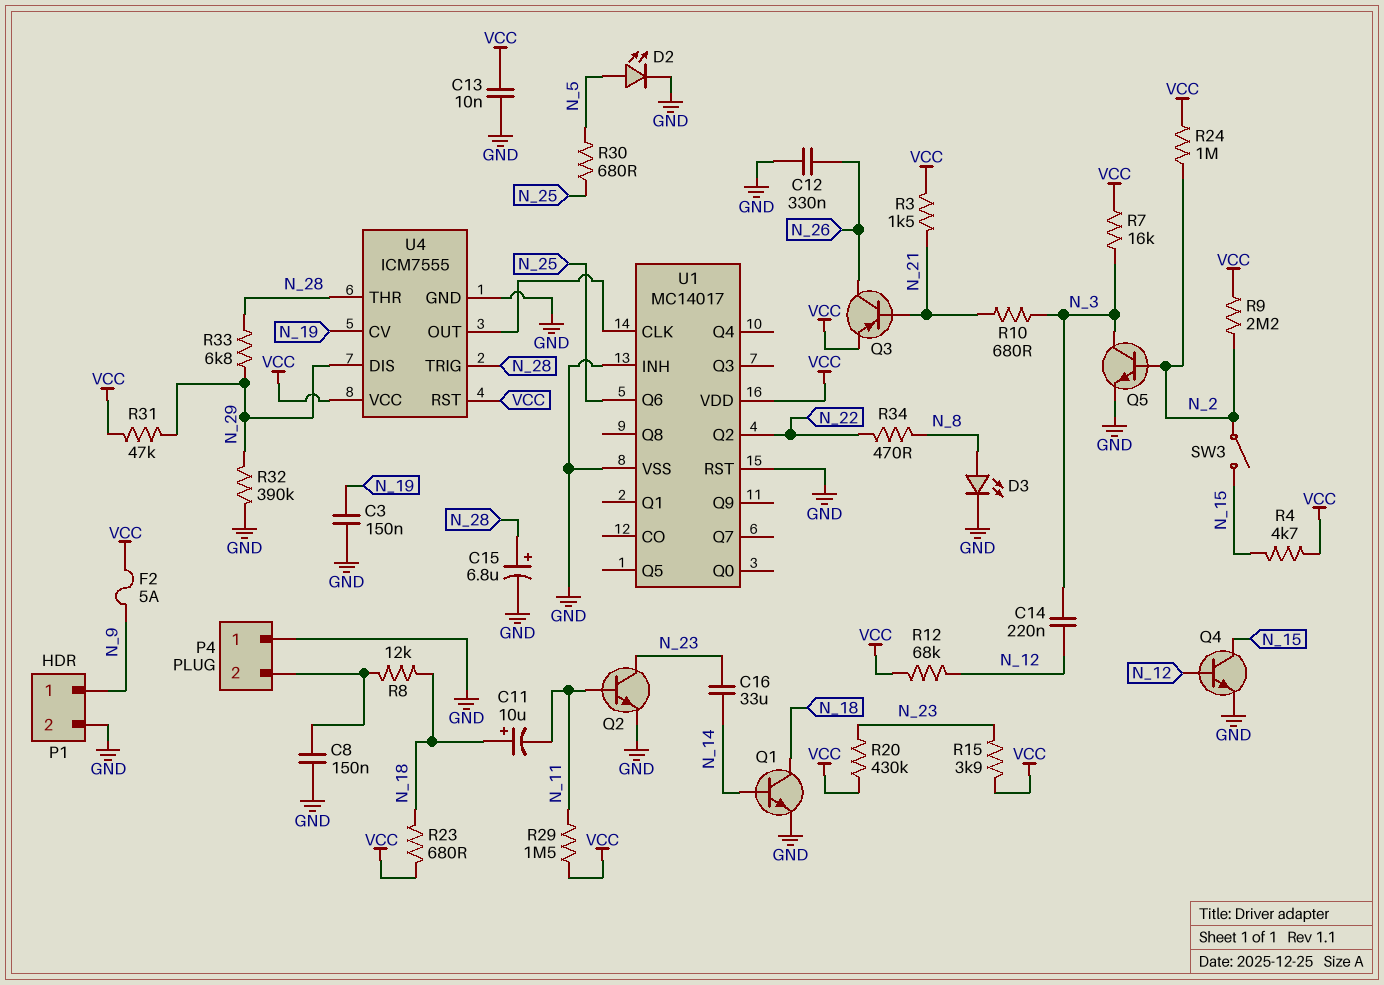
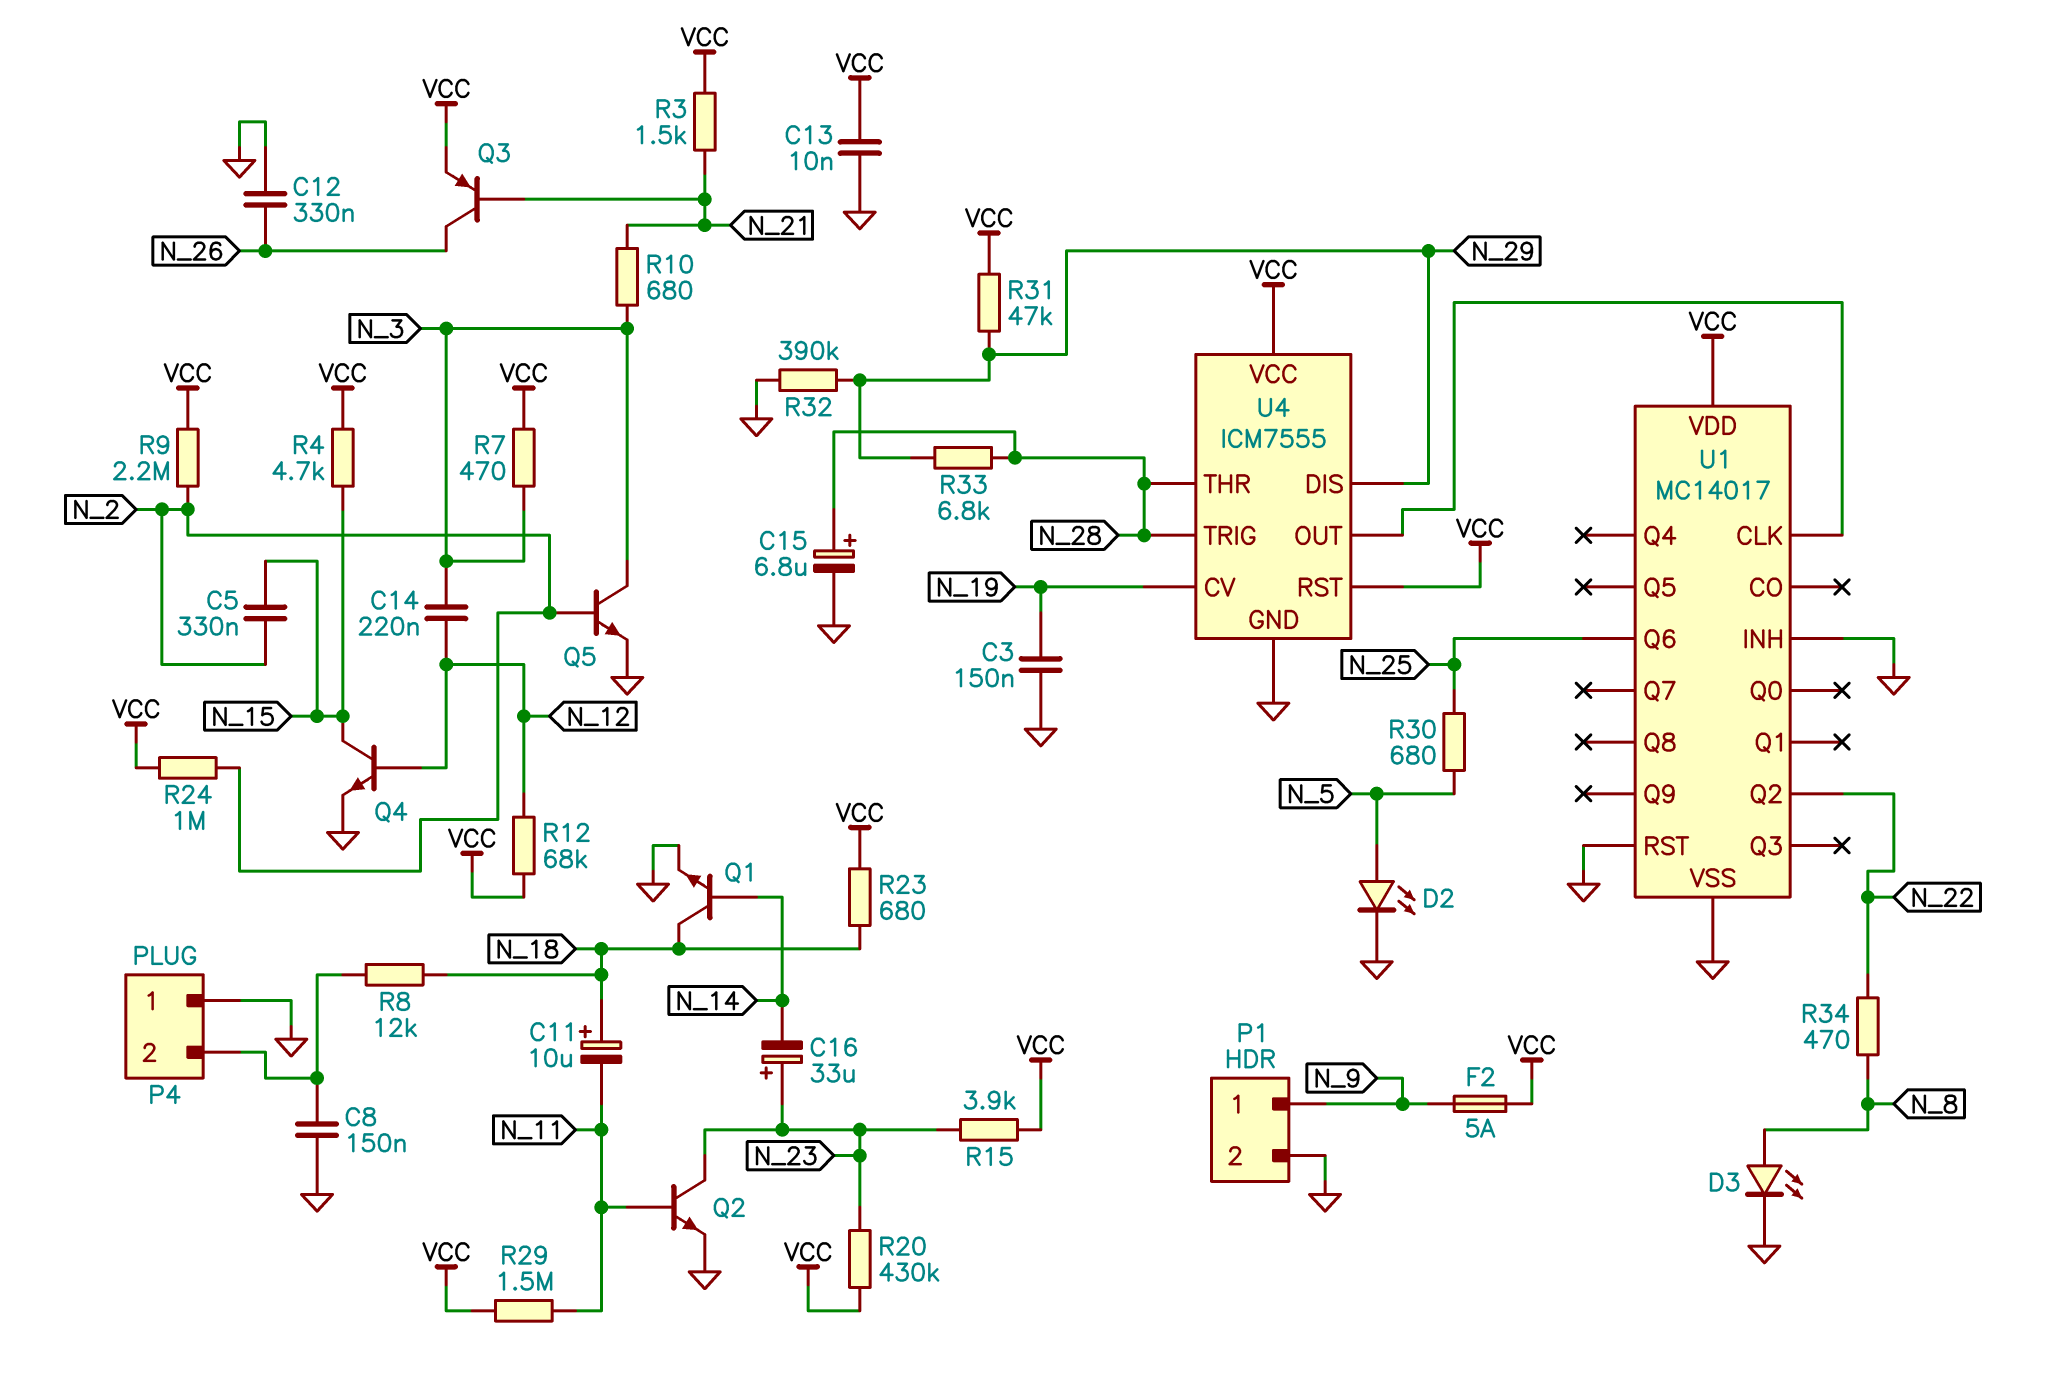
C5: none -> 330nF (N_2, N_15)
C16: 33uF (N_14, N_23) -> 33uF (plus N_23, minus N_14)
R7: 16k (N_3, VCC) -> 470 (N_3, VCC)
SW3: switch (N_2, N_15) -> none

